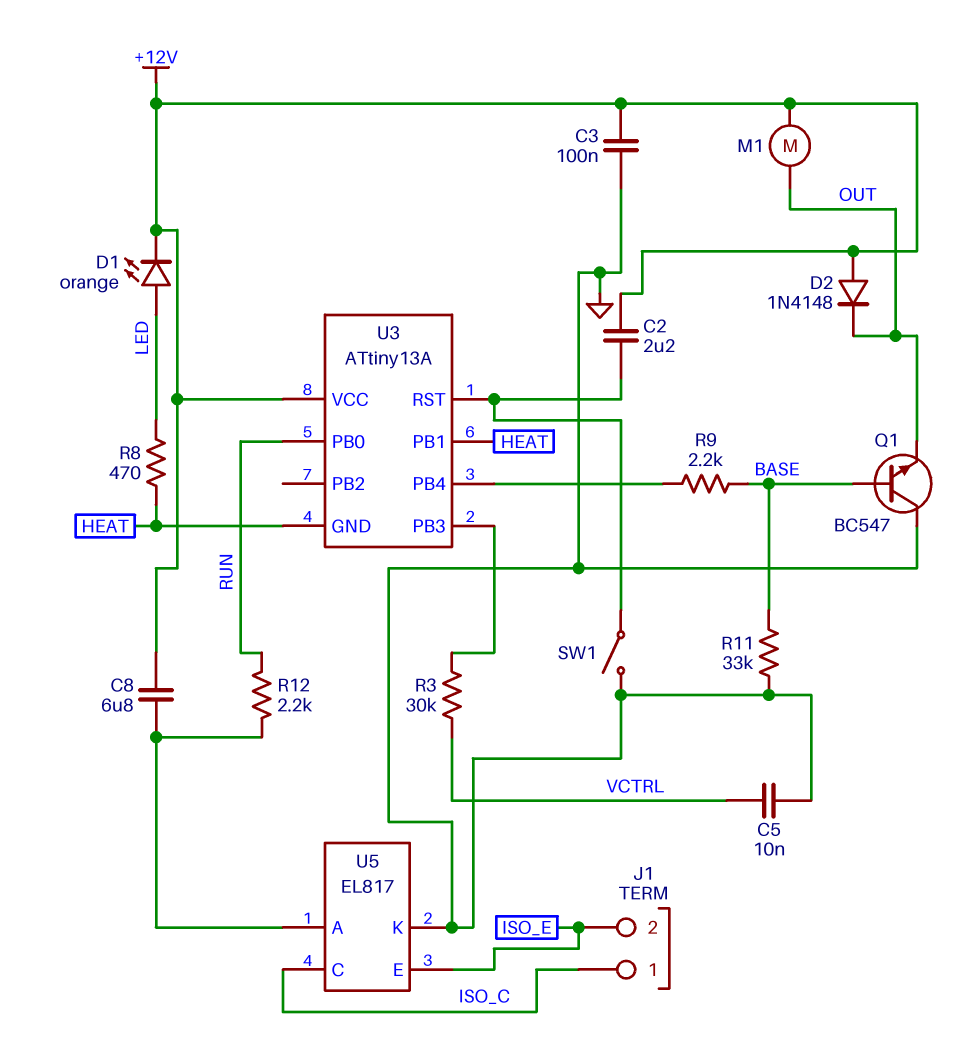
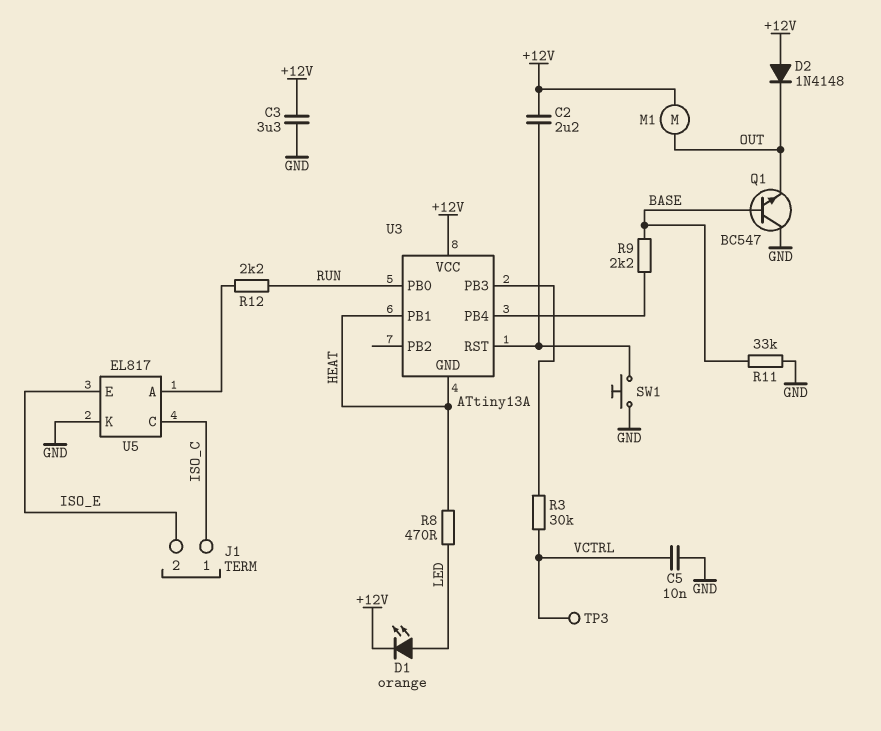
C3: 100nF (+12V, GND) -> 3.3uF (+12V, GND)
C8: 6.8uF (+12V, U5/A) -> none
SW1: switch (GND, U3/RST) -> button (GND, U3/RST)
TP3: none -> test point (VCTRL)

